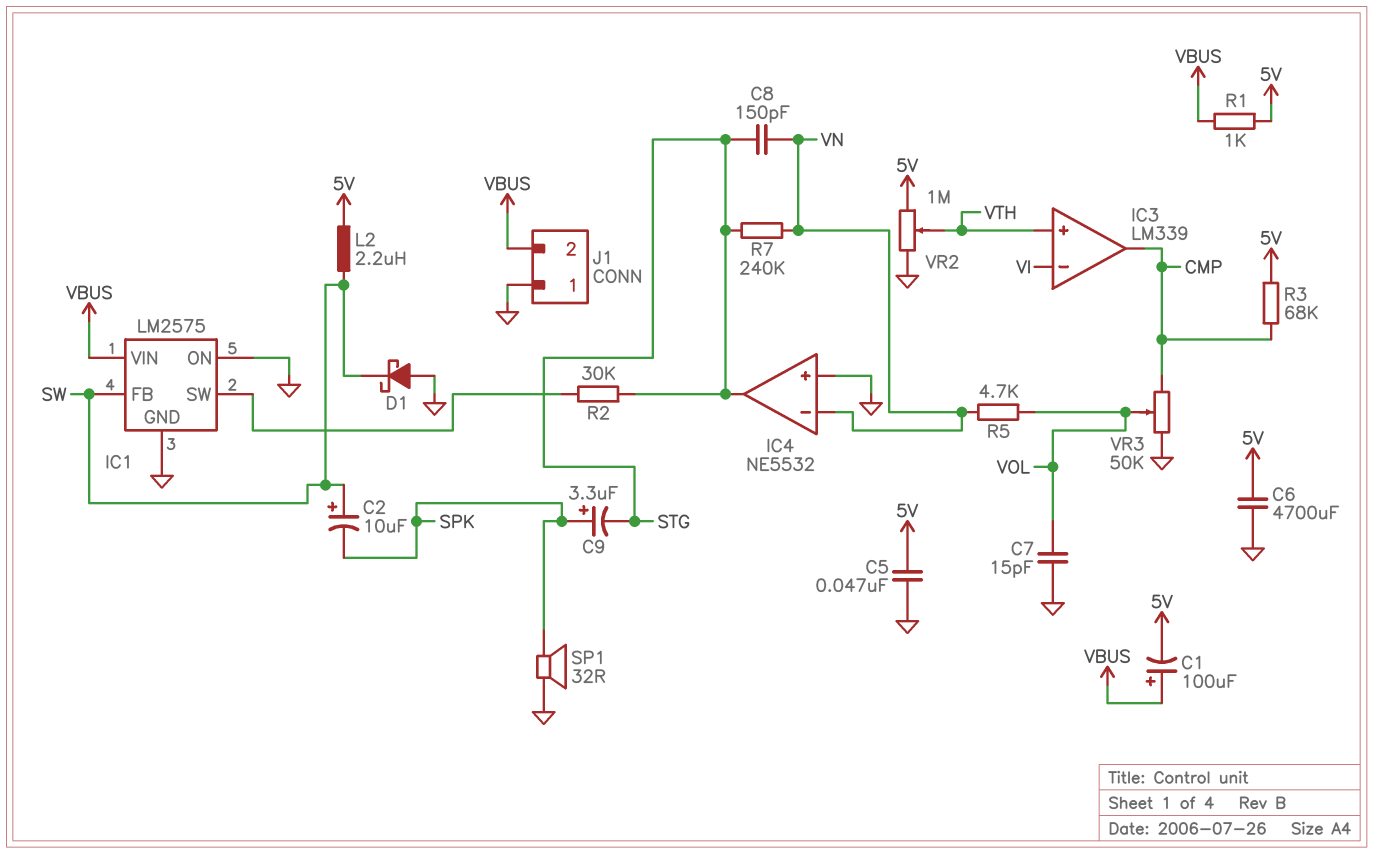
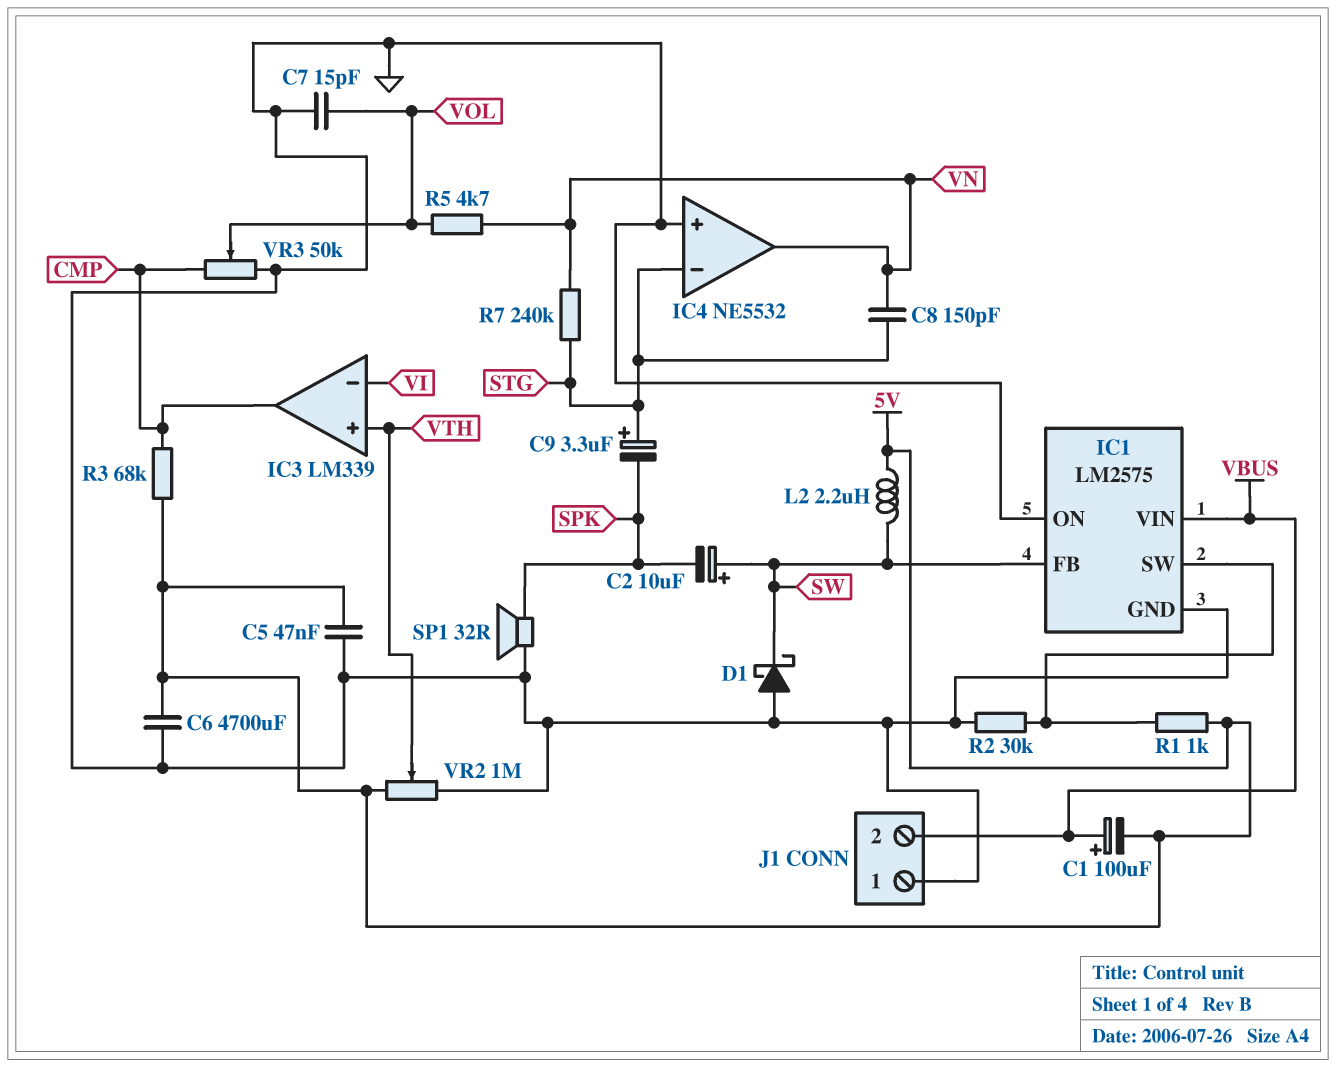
C9: 3.3uF (plus SPK, minus STG) -> 3.3uF (plus STG, minus SPK)
IC4 pin in-: VN -> STG
IC4 pin out: STG -> VN
R1: 1k (5V, VBUS) -> 1k (5V, IC1/SW)
R2: 30k (IC1/SW, STG) -> 30k (GND, IC1/SW)

